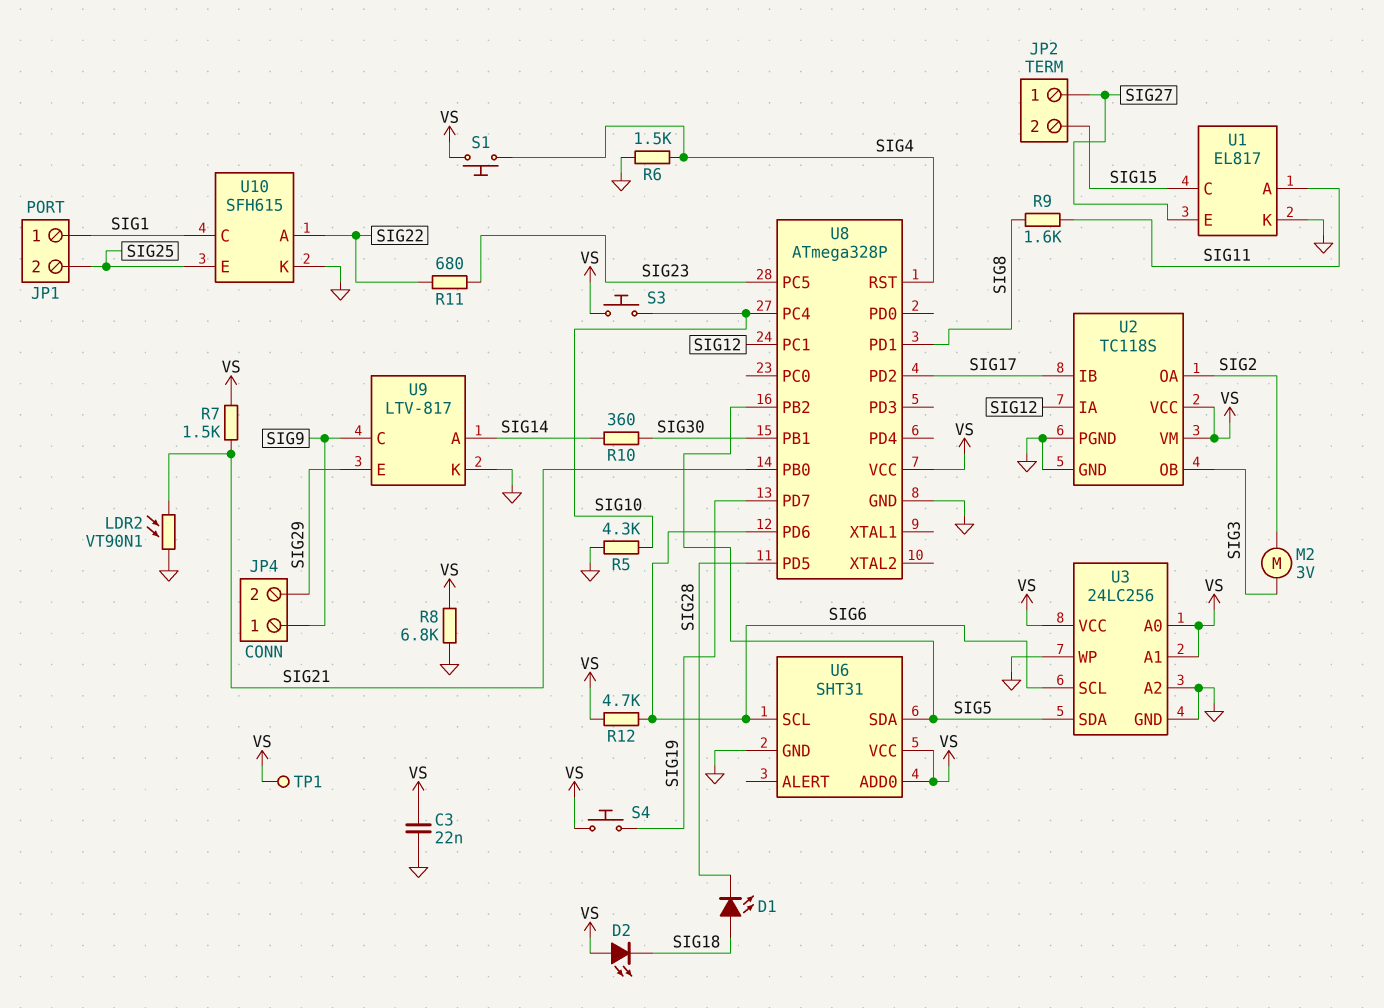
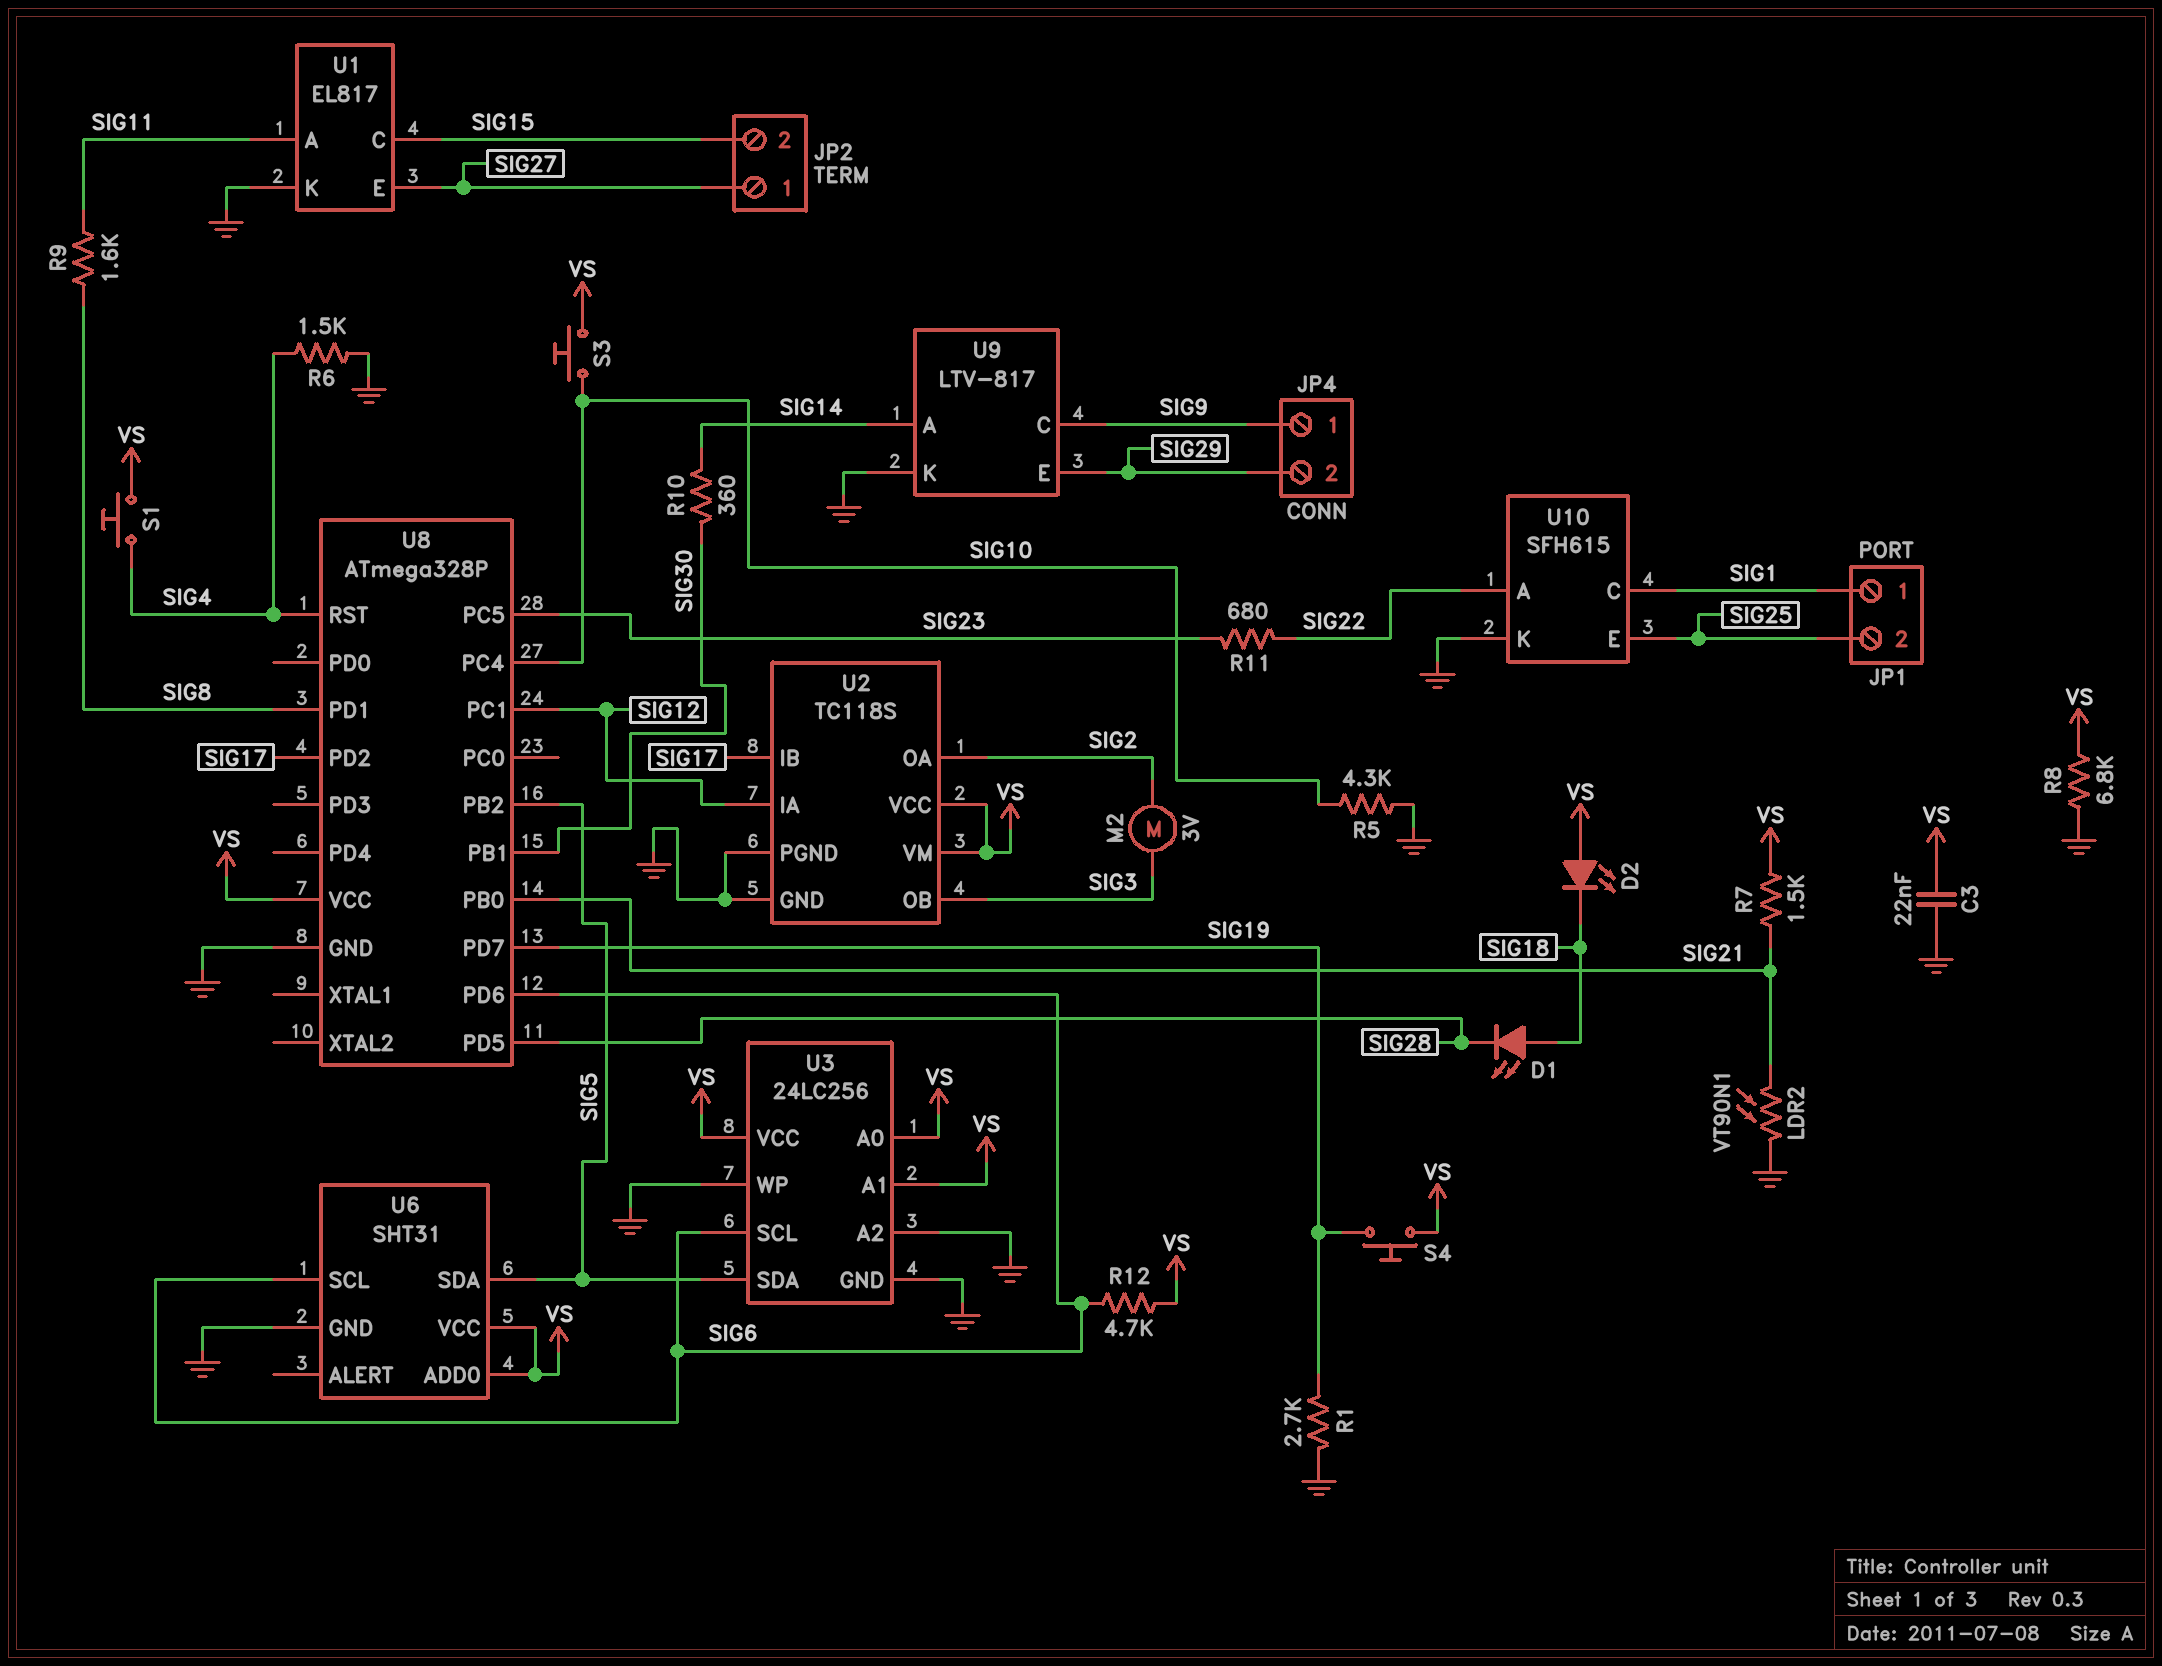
R1: none -> 2.7k (GND, SIG19)
TP1: test point (VS) -> none

